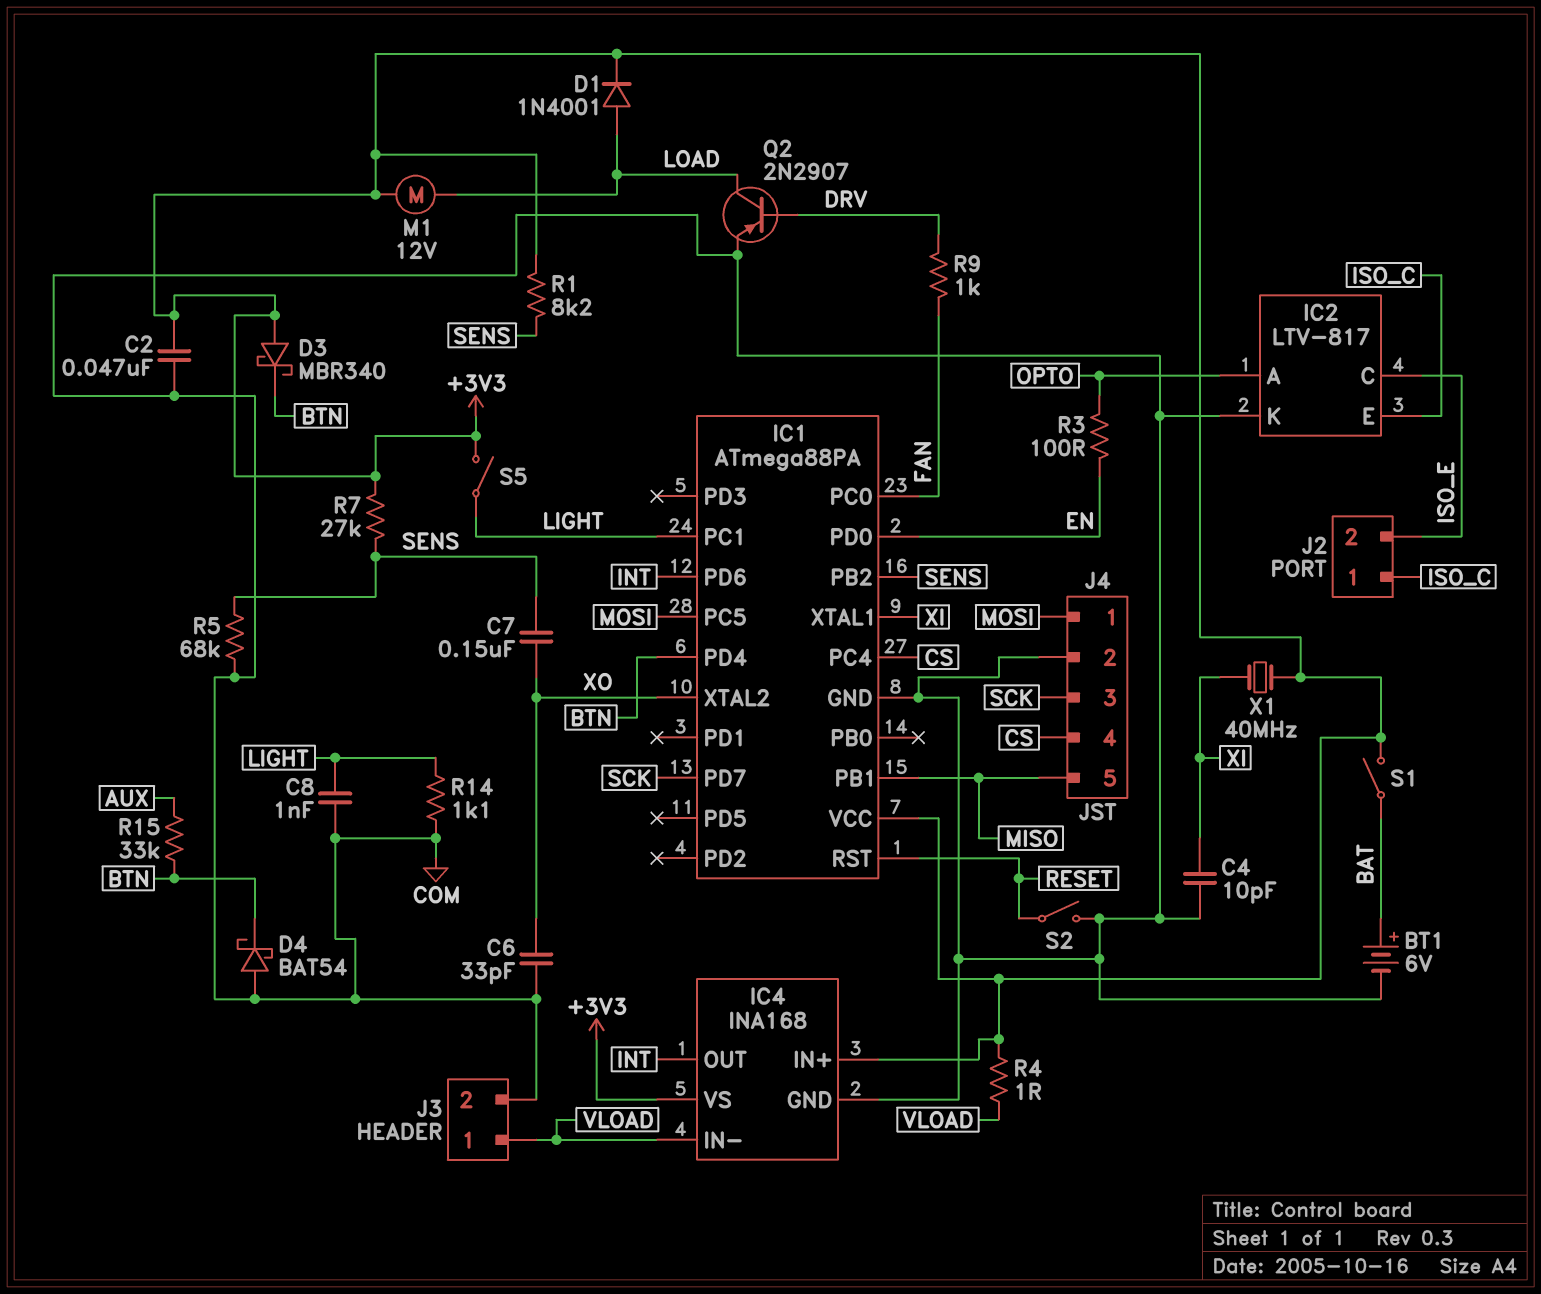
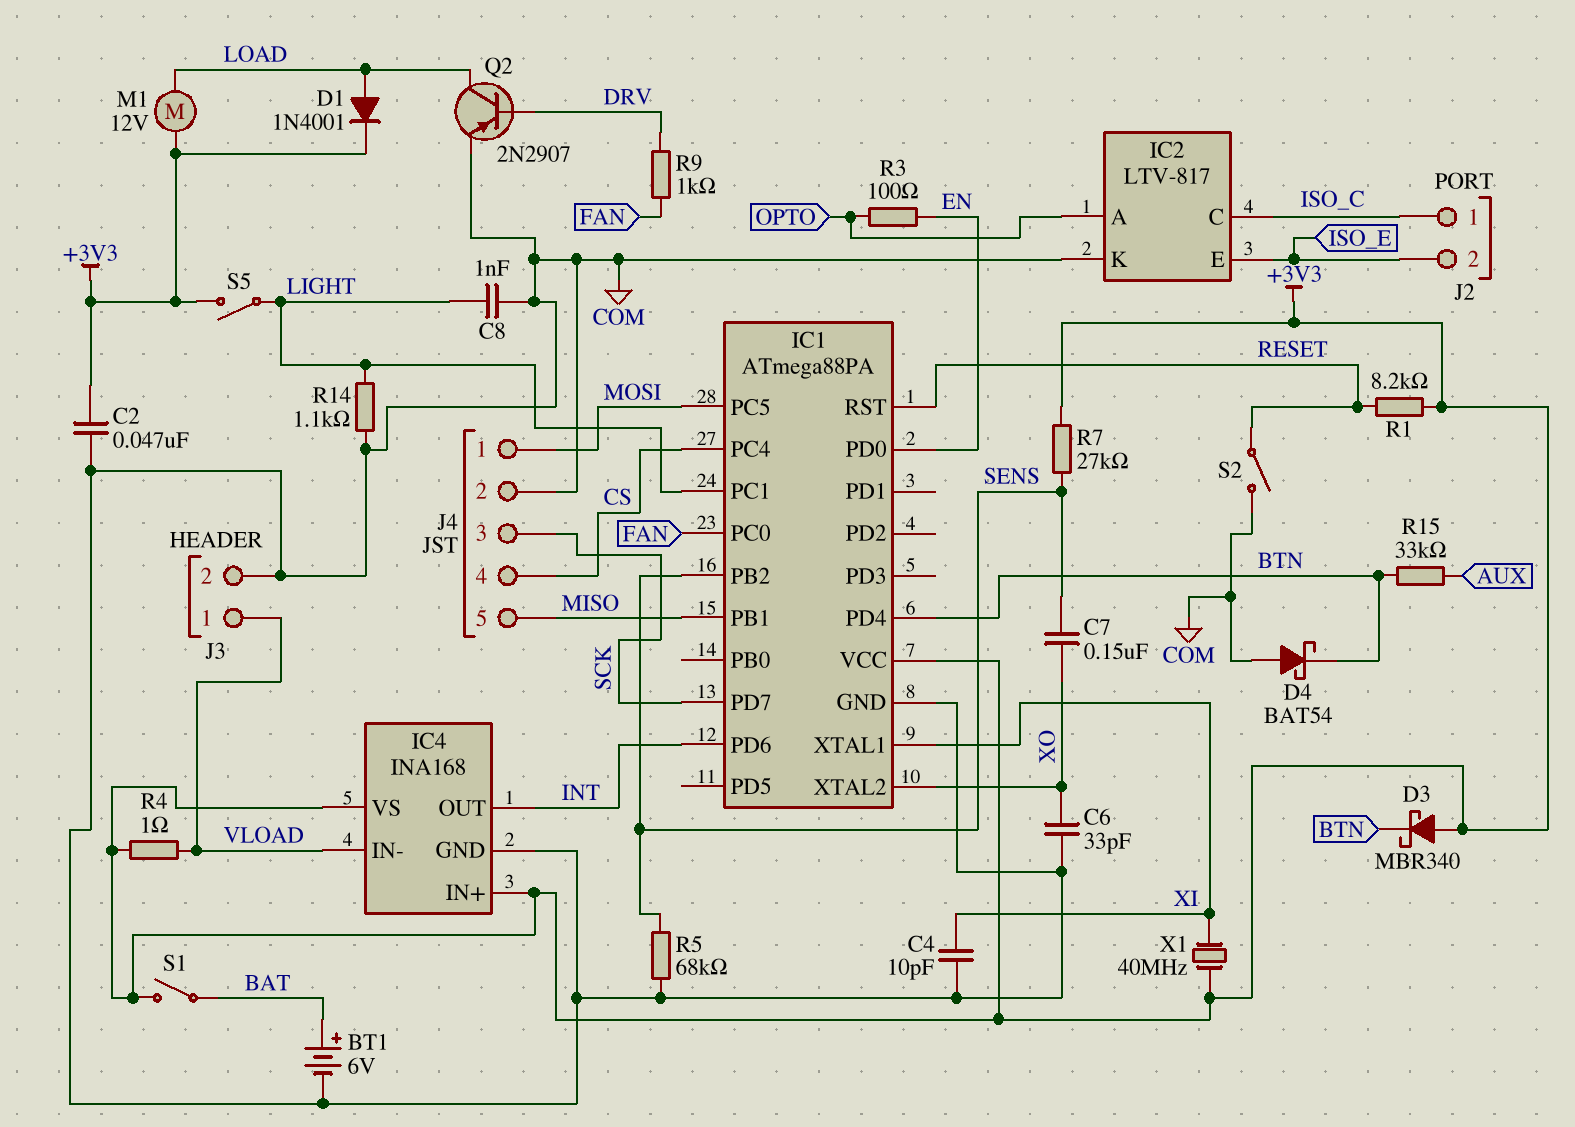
IC2 pin C: ISO_E -> ISO_C
IC2 pin E: ISO_C -> ISO_E
R1: 8.2k (+3V3, SENS) -> 8.2k (+3V3, RESET)

